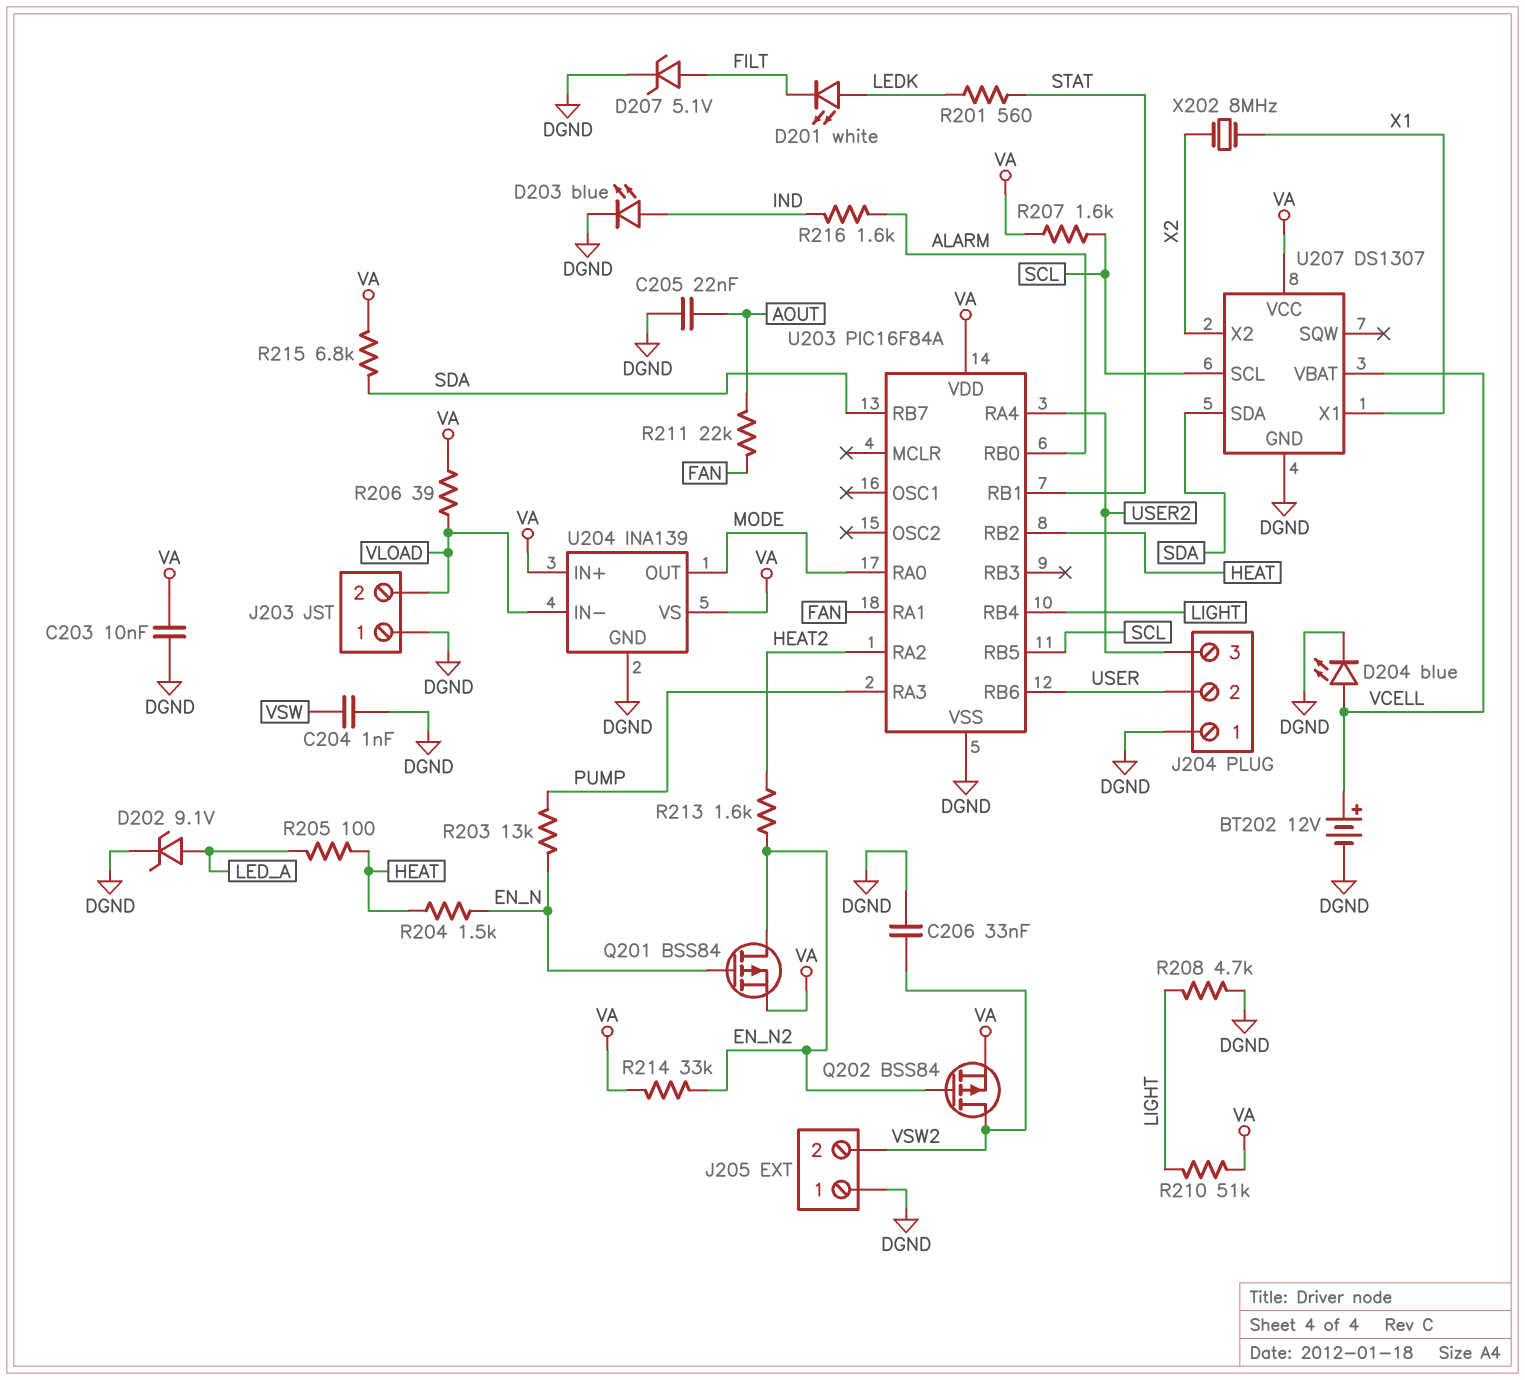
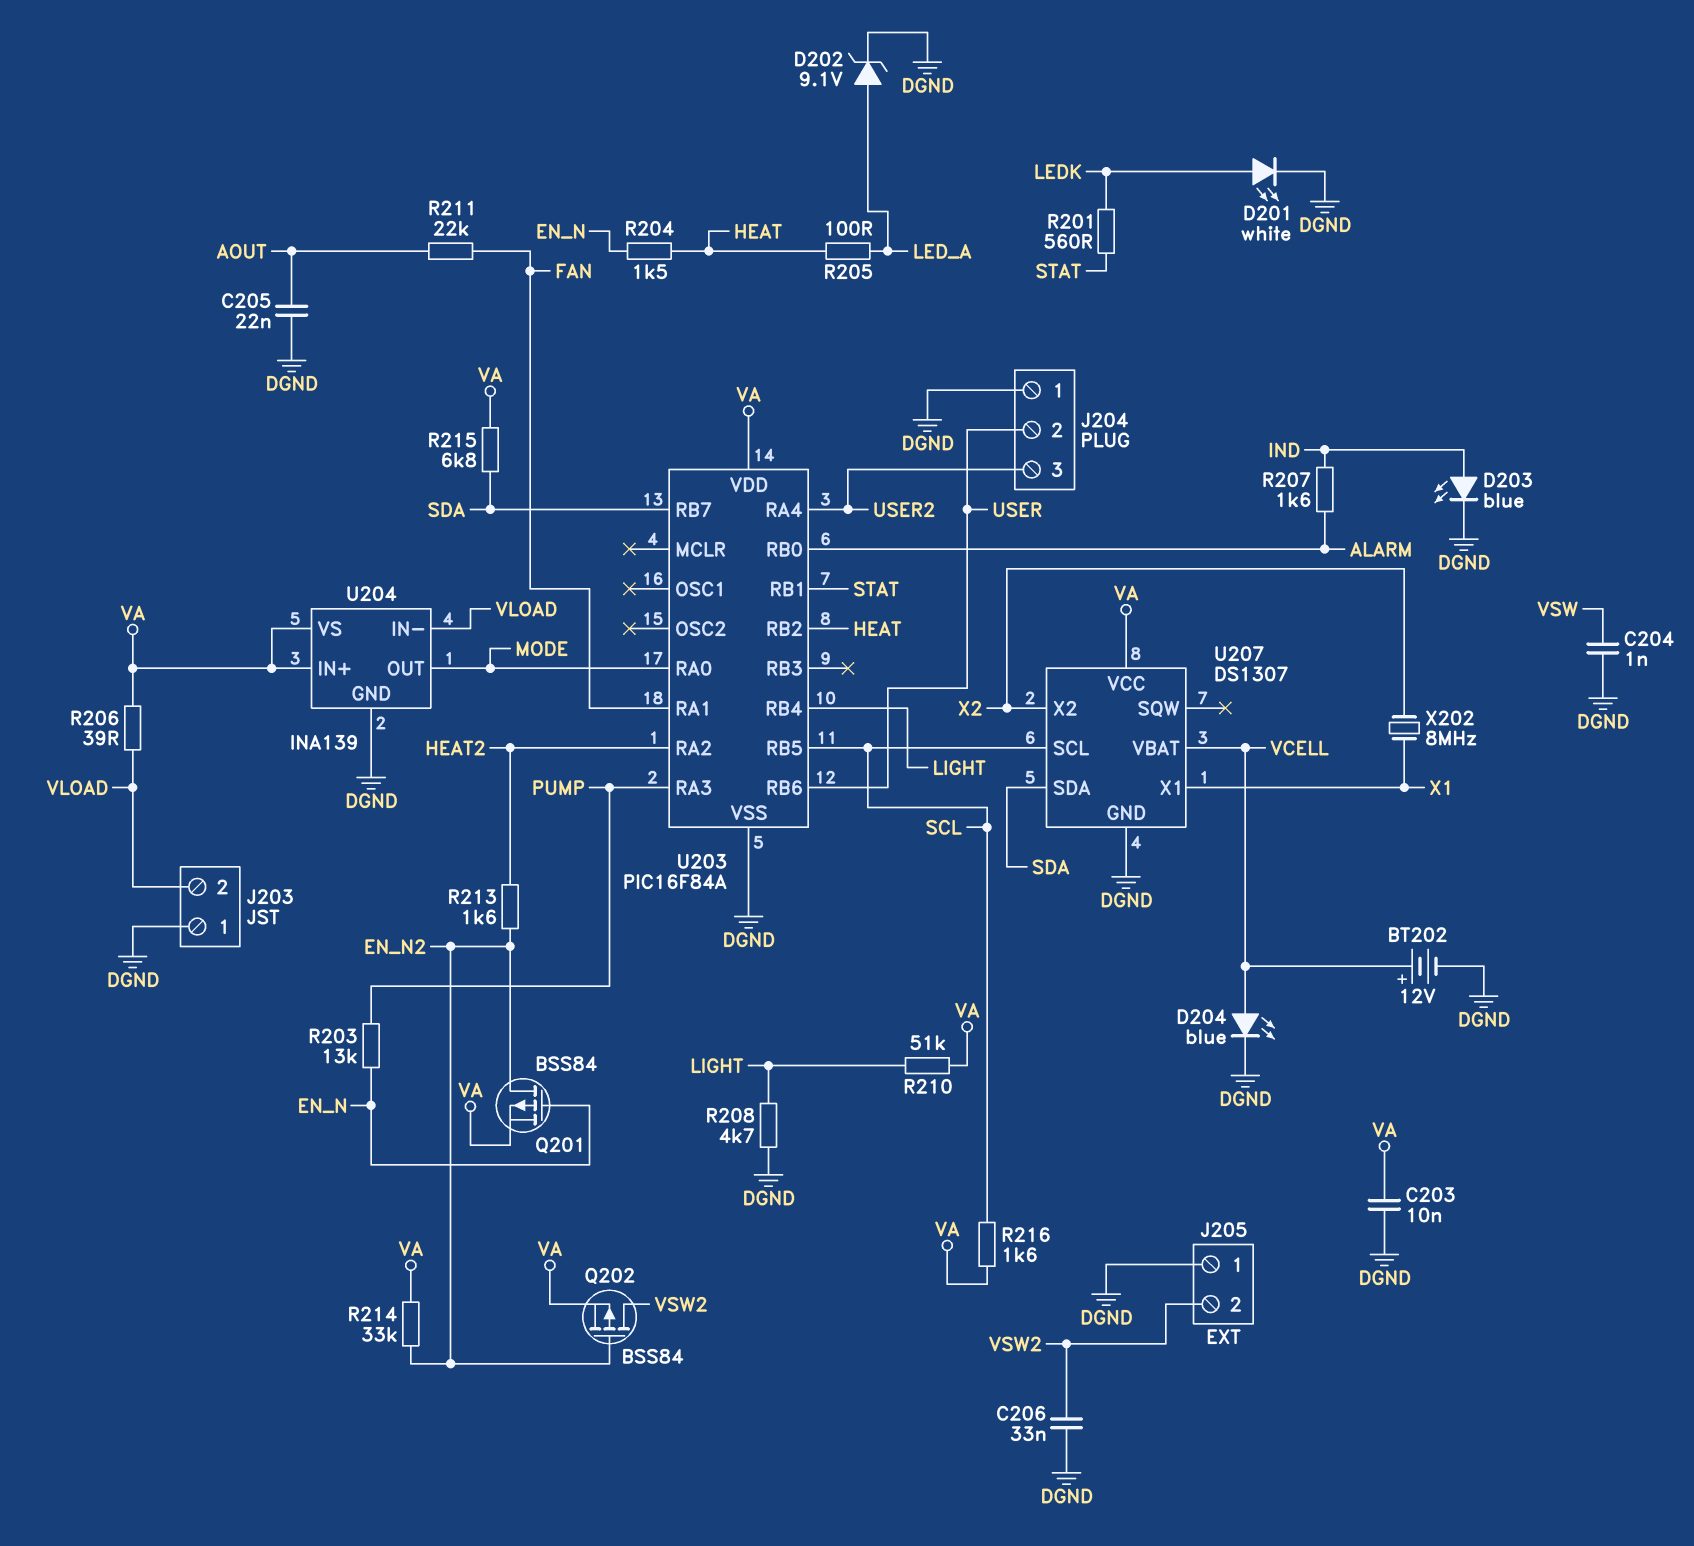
D201: LED white (A LEDK, K FILT) -> LED white (A LEDK, K DGND)
D207: zener 5.1V (A FILT, K DGND) -> none
R207: 1.6k (SCL, VA) -> 1.6k (ALARM, IND)
R216: 1.6k (ALARM, IND) -> 1.6k (SCL, VA)

